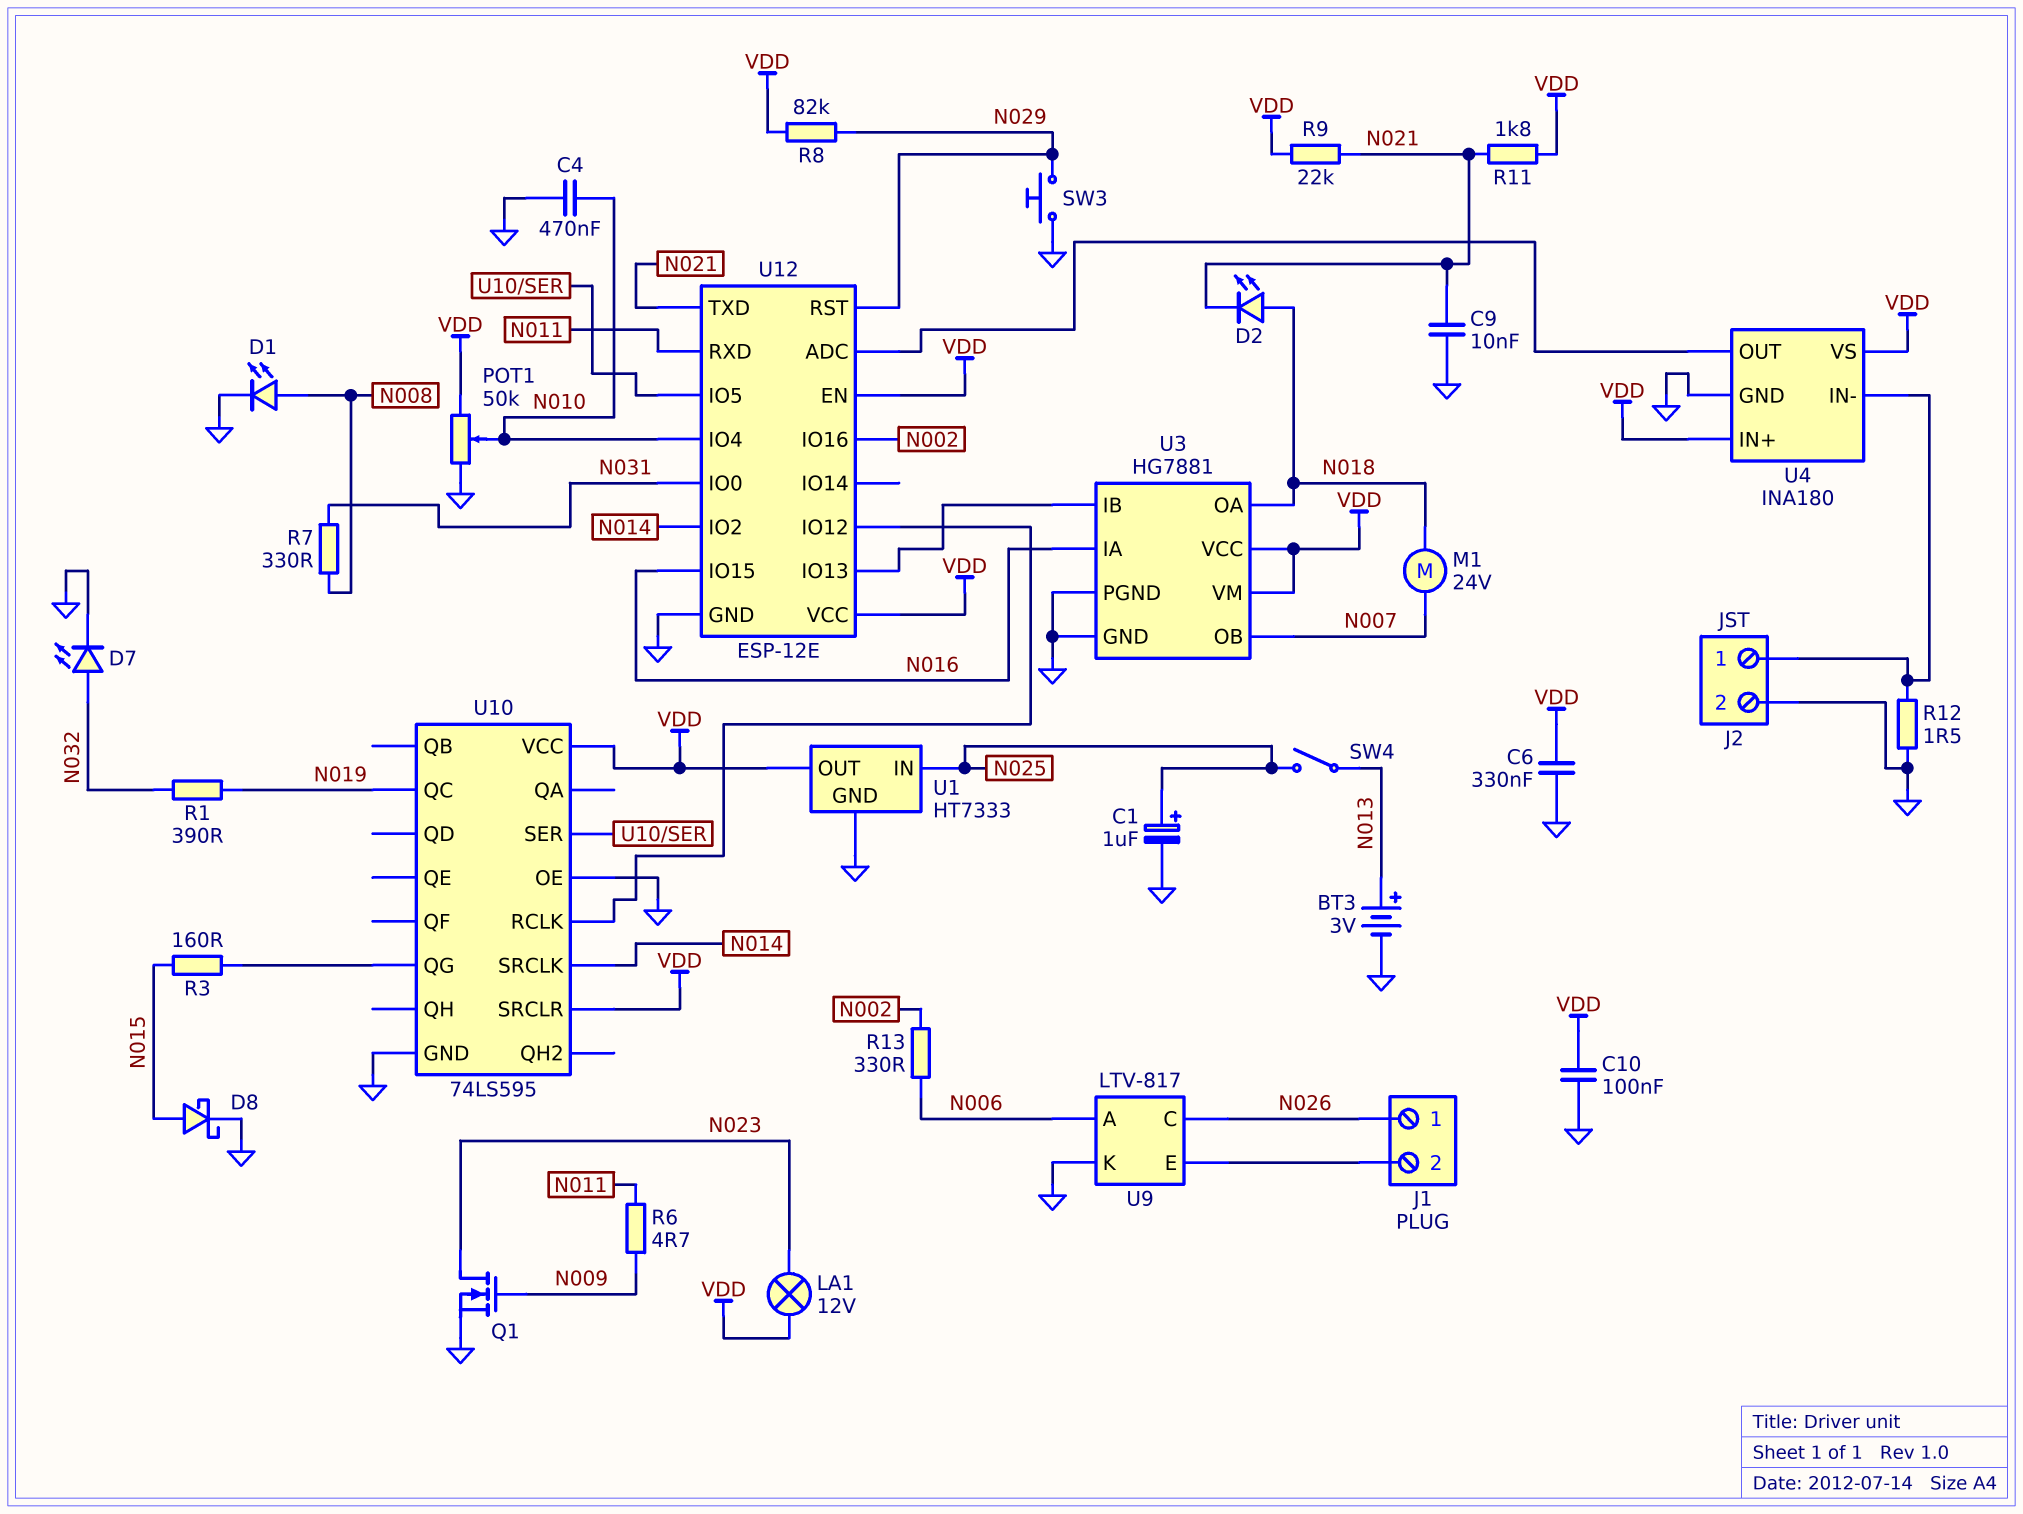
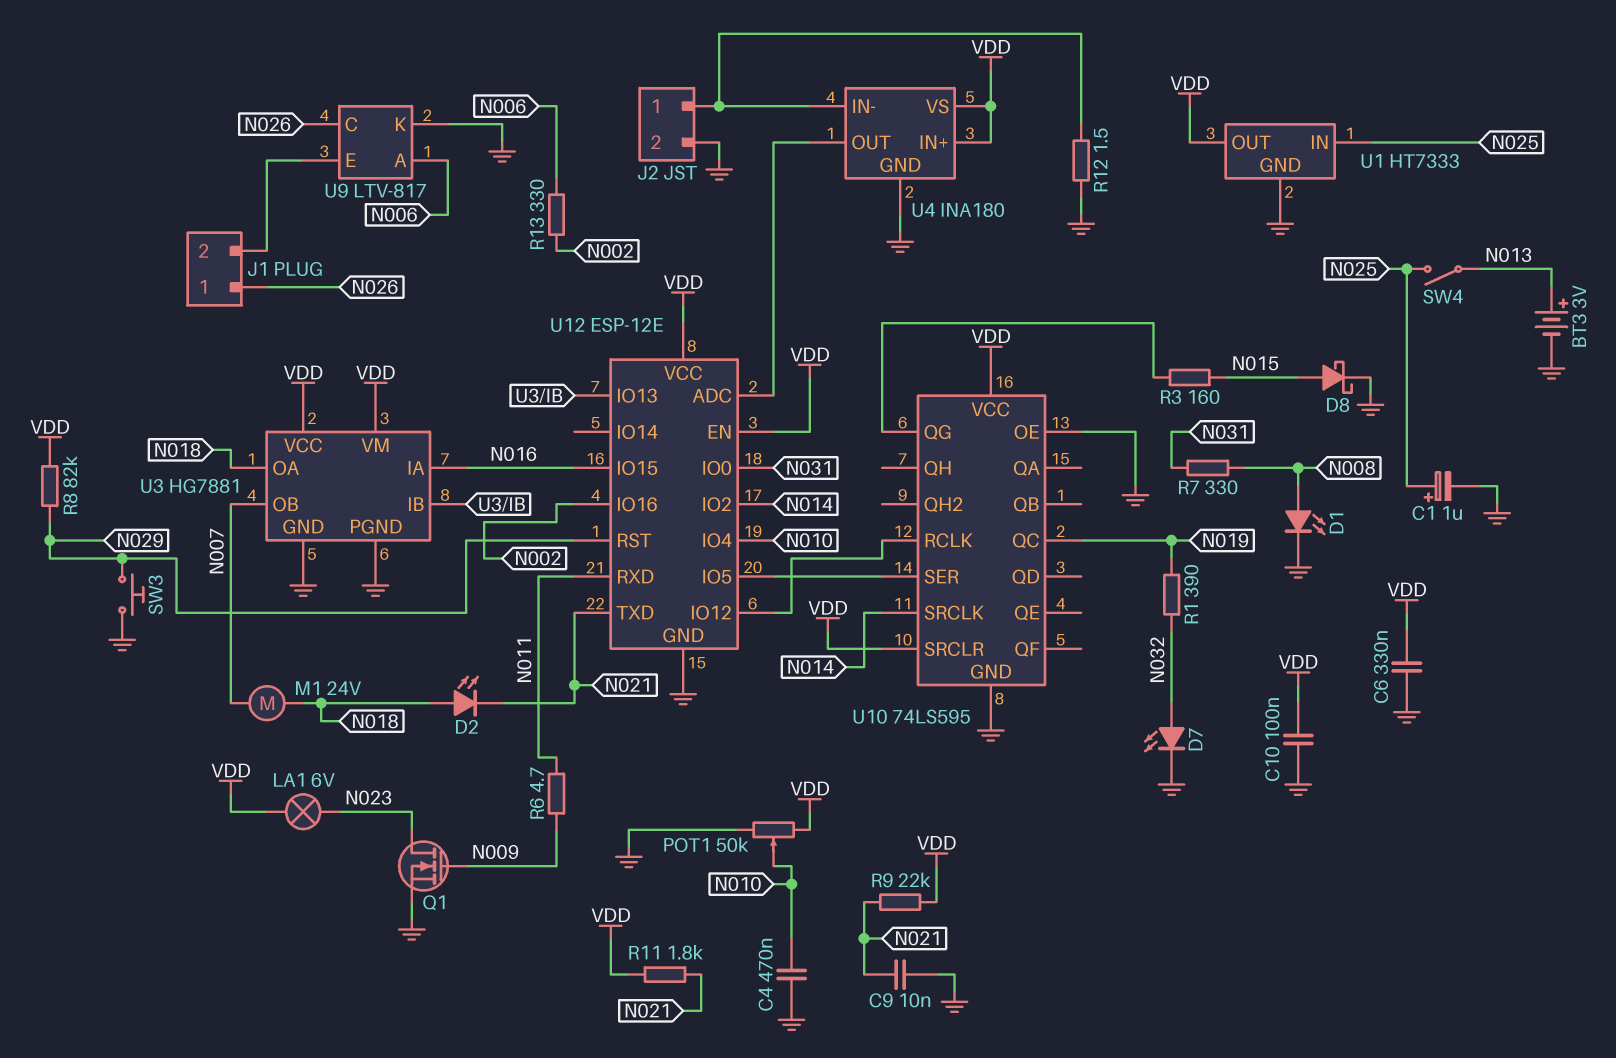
LA1: lamp 12V (N023, VDD) -> lamp 6V (N023, VDD)

